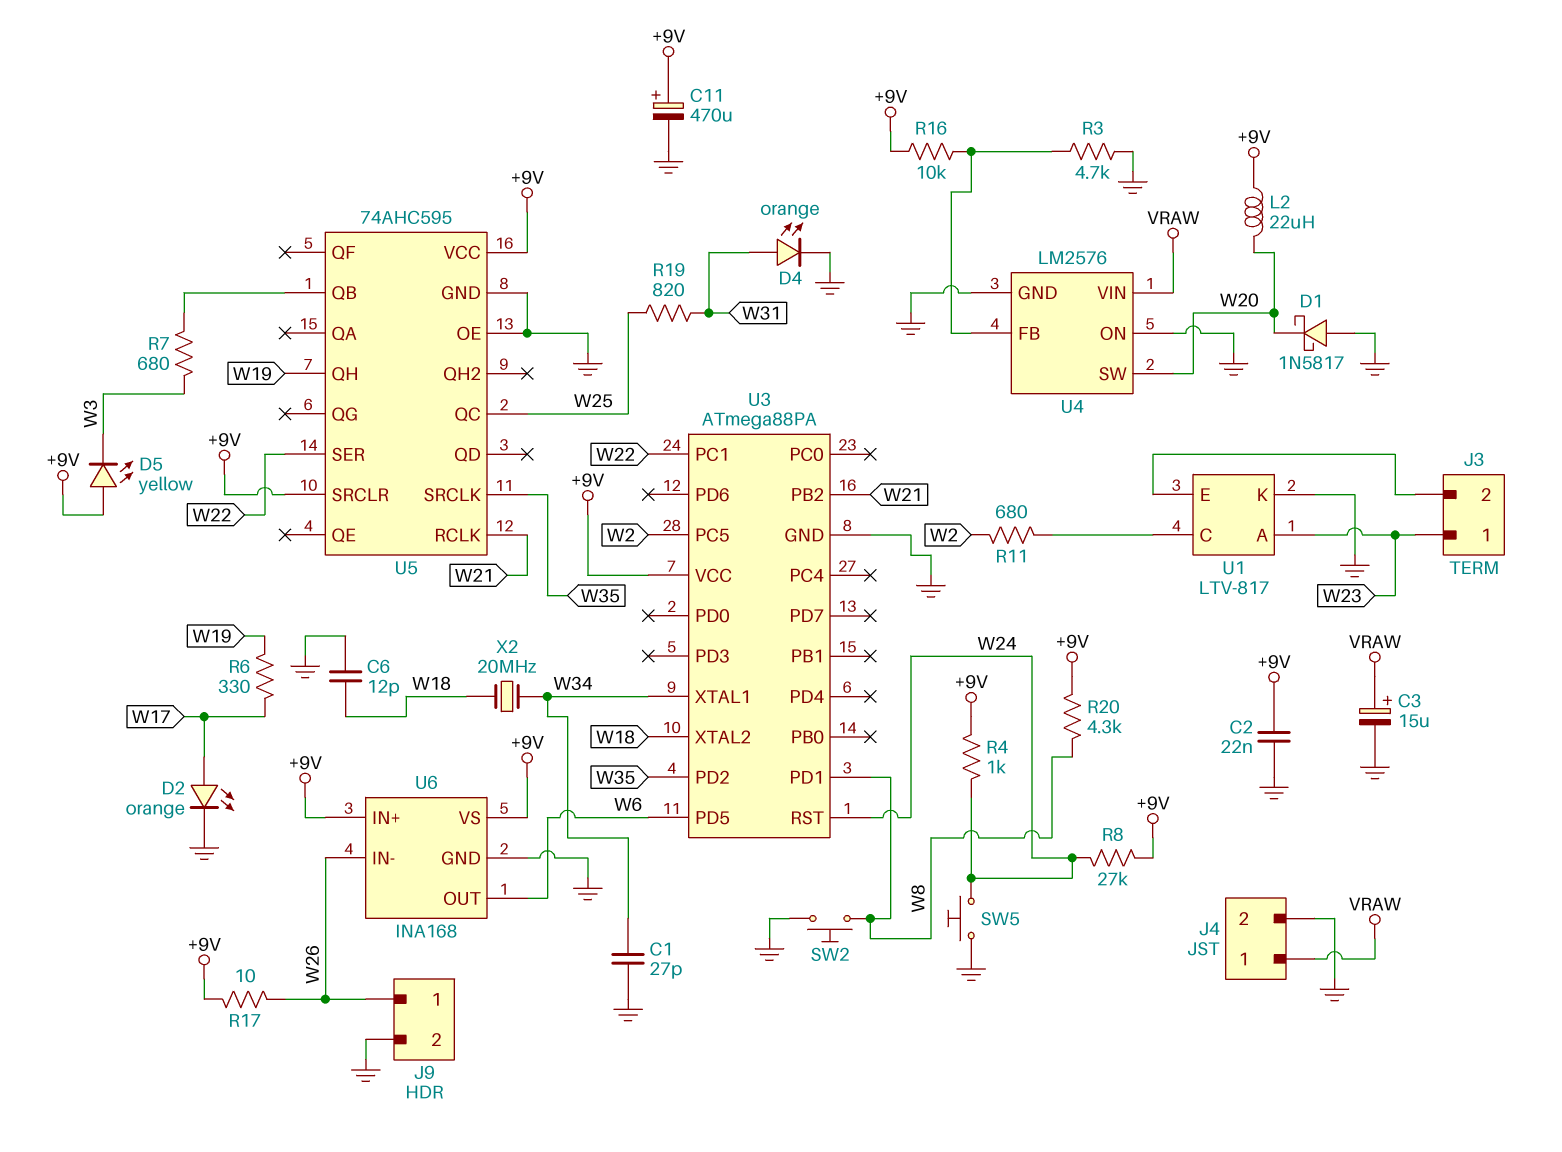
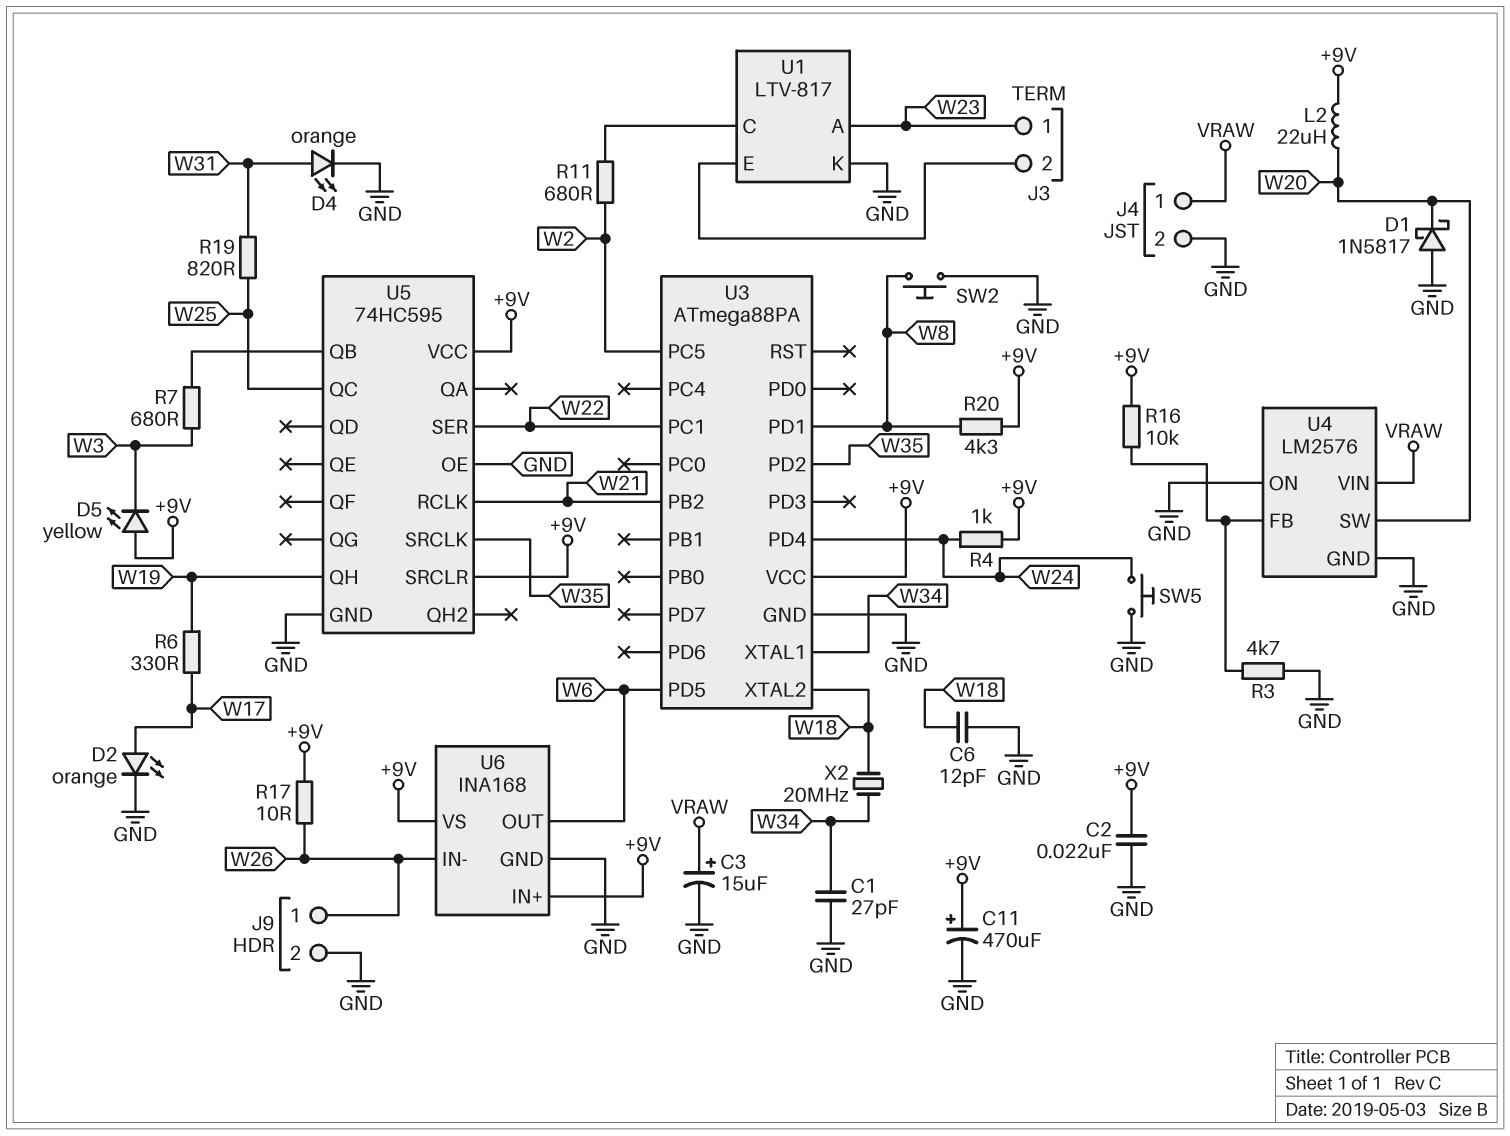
R8: 27k (+9V, W24) -> none
U3 pin PD4: none -> W24
U3 pin RST: W24 -> none
U5: 74AHC595 -> 74HC595

